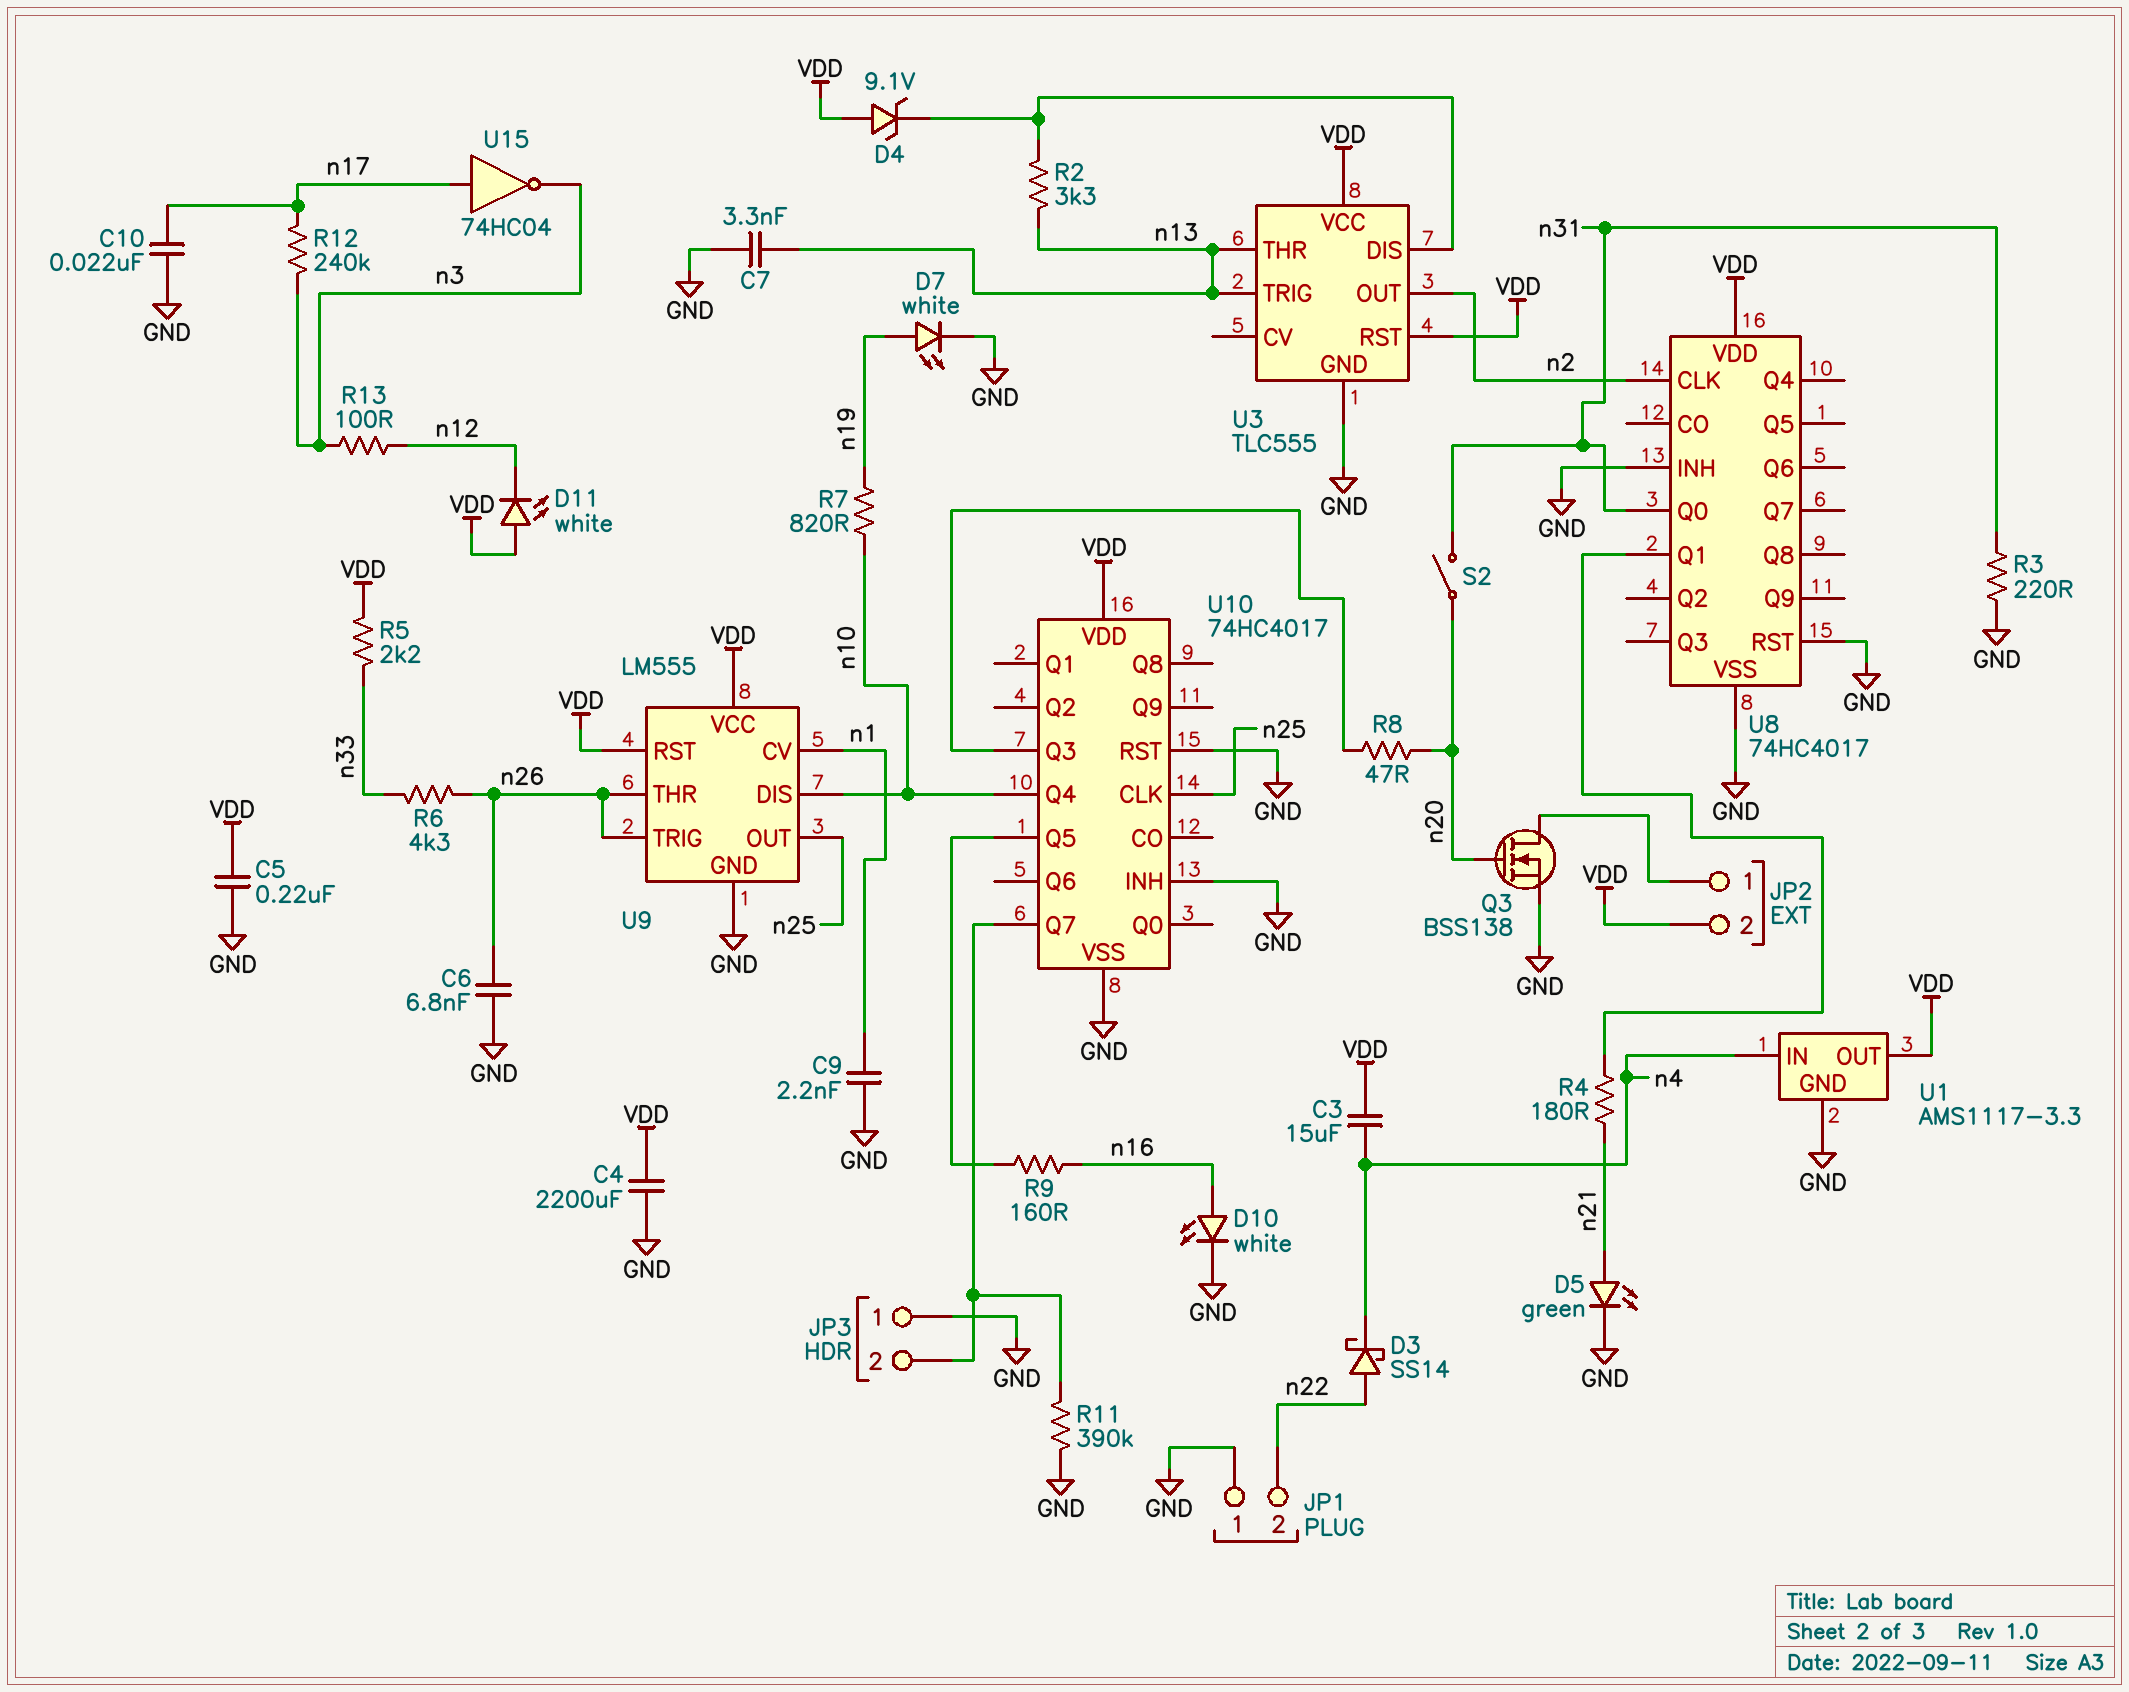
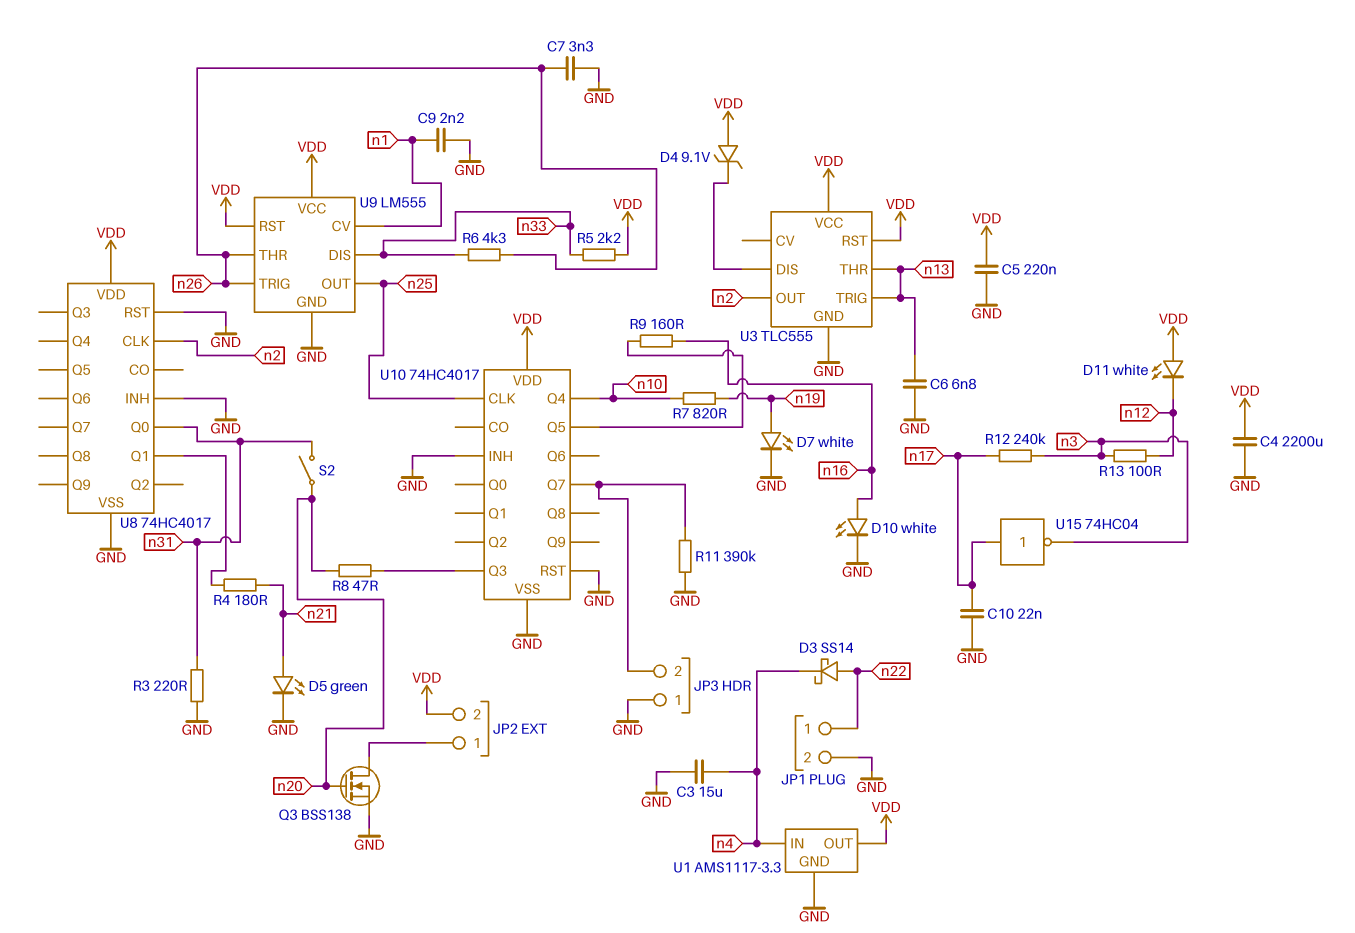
C3: 15uF (VDD, n4) -> 15uF (GND, n4)
C6: 6.8nF (GND, n26) -> 6.8nF (GND, n13)
C7: 3.3nF (GND, n13) -> 3.3nF (GND, n26)
JP1 pin 1: GND -> n22
JP1 pin 2: n22 -> GND
R2: 3.3k (U3/DIS, n13) -> none
U9 pin DIS: n10 -> n33

